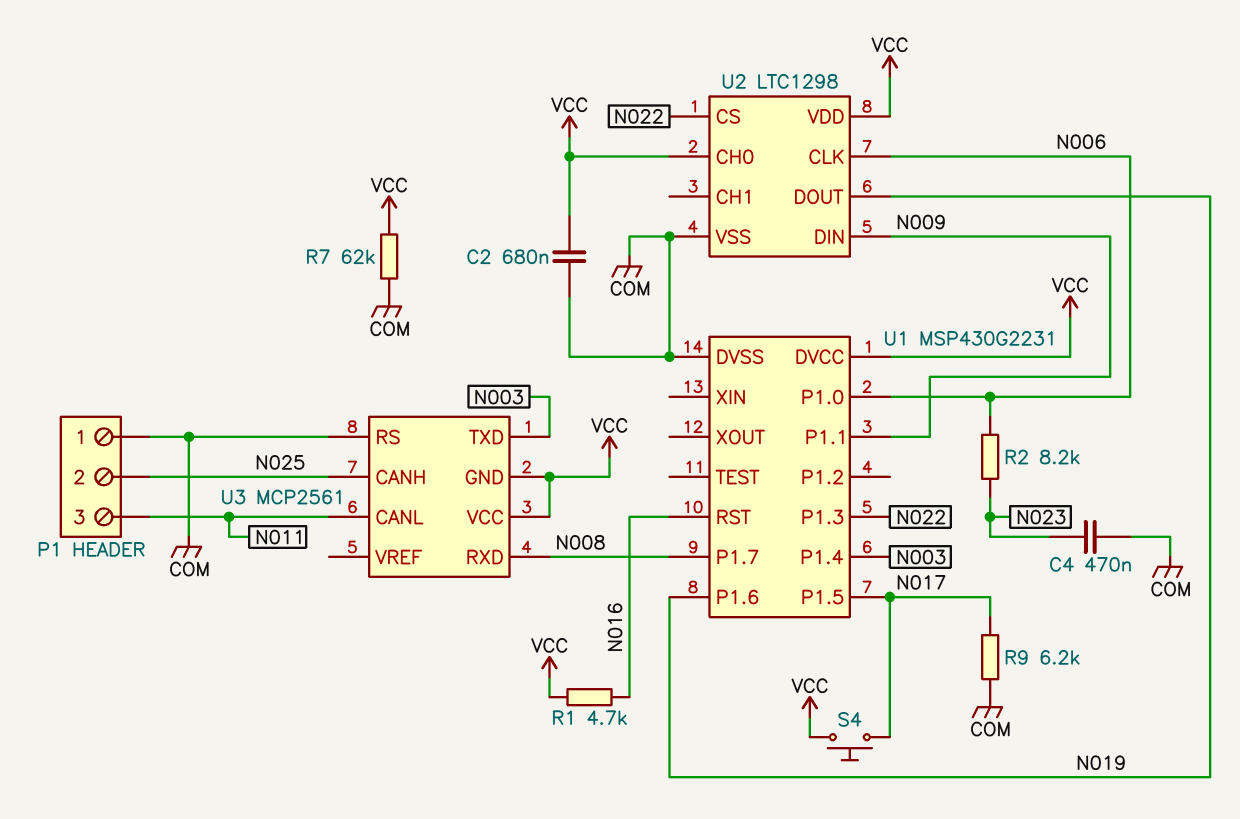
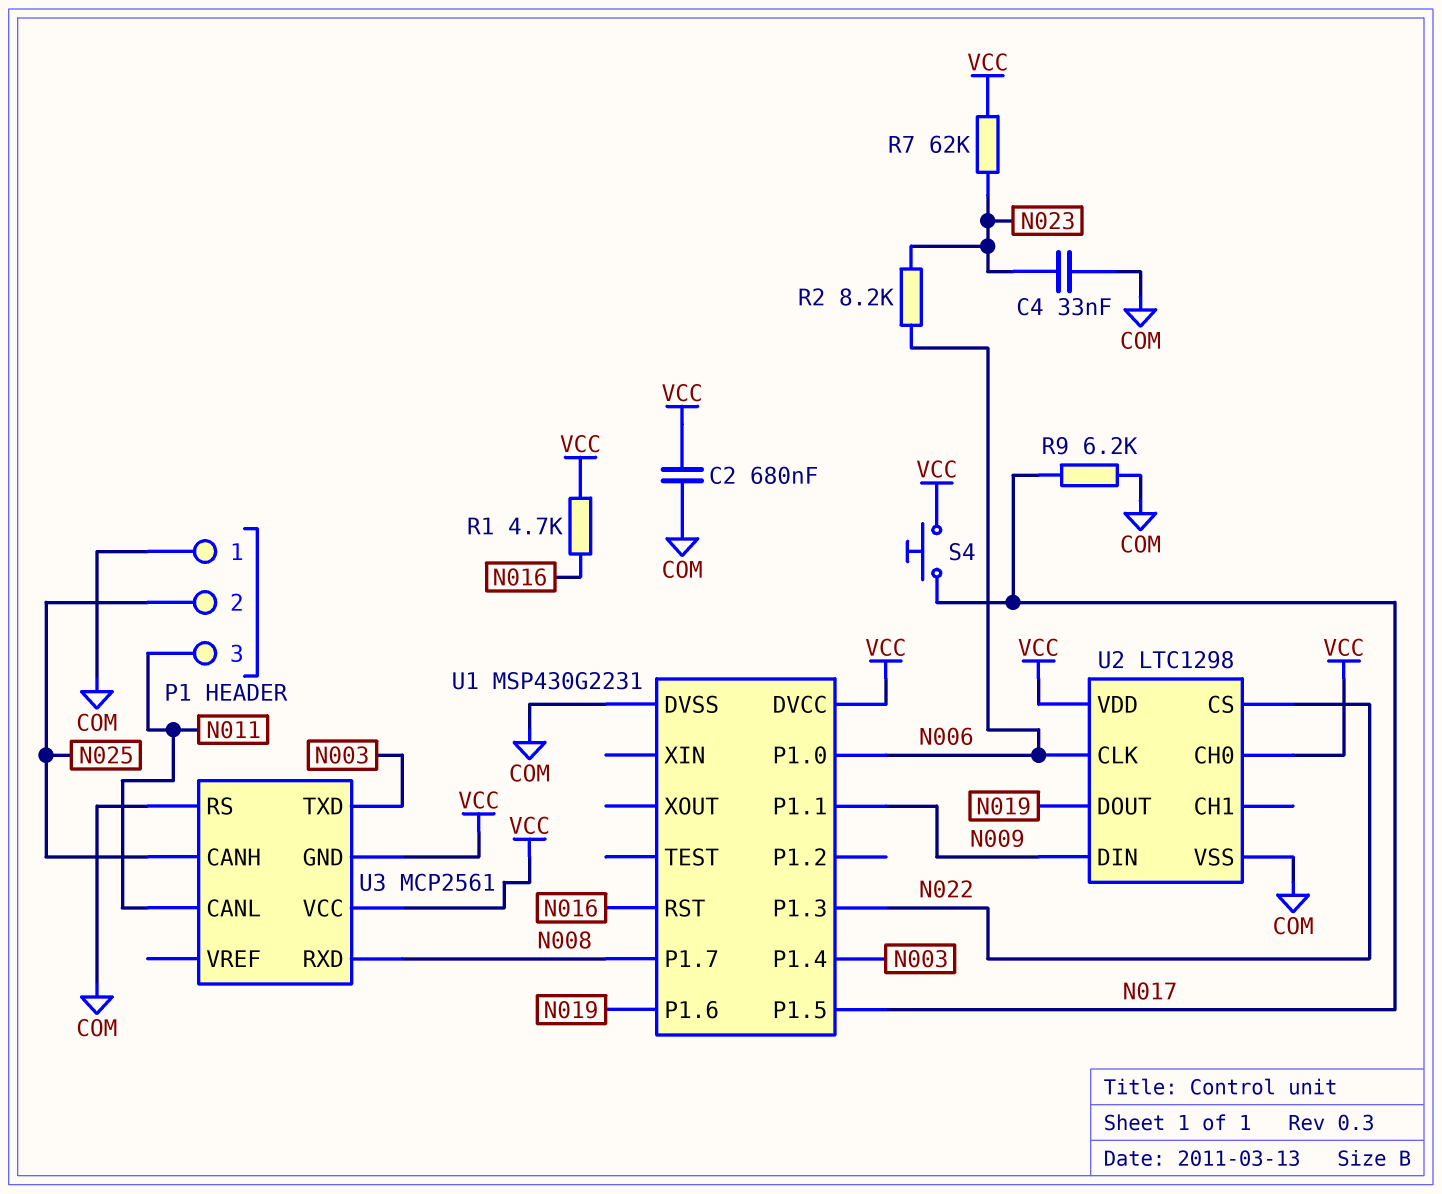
C4: 470nF (COM, N023) -> 33nF (COM, N023)
R7: 62k (COM, VCC) -> 62k (N023, VCC)

